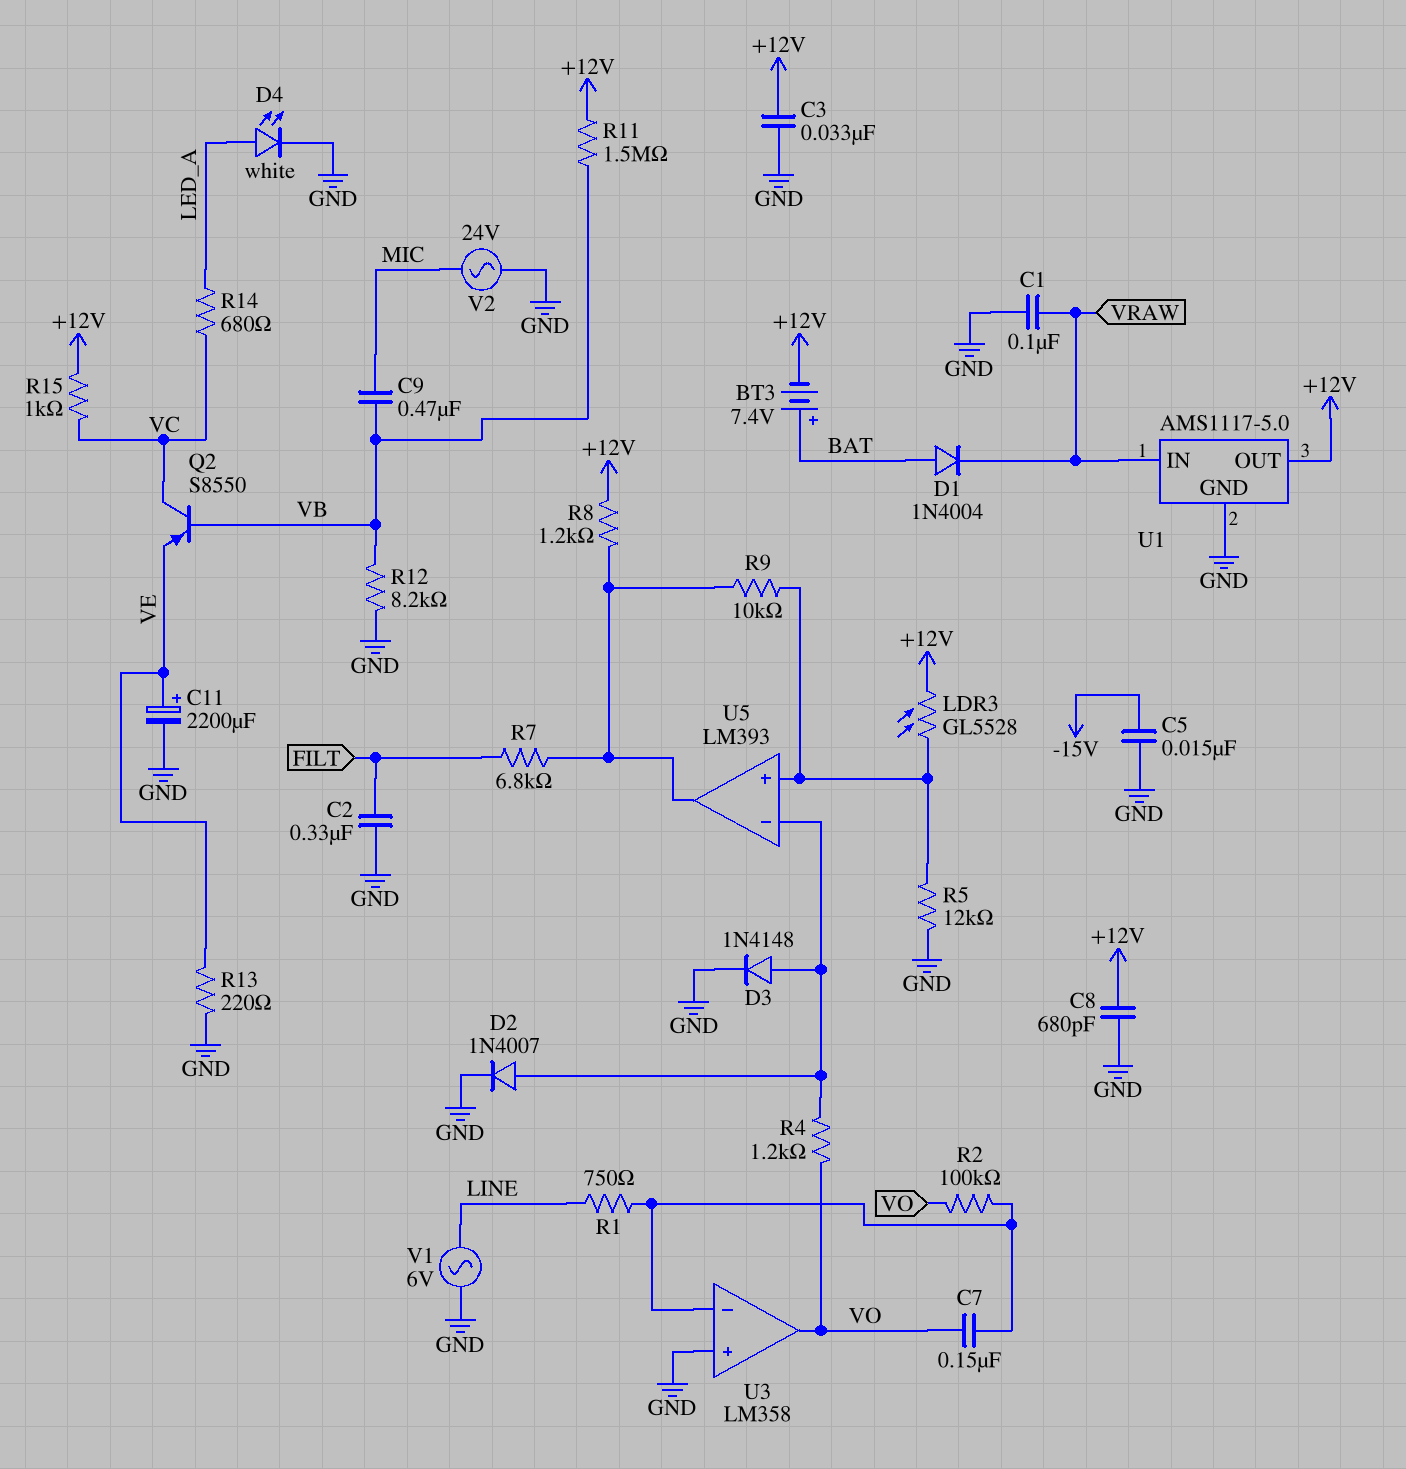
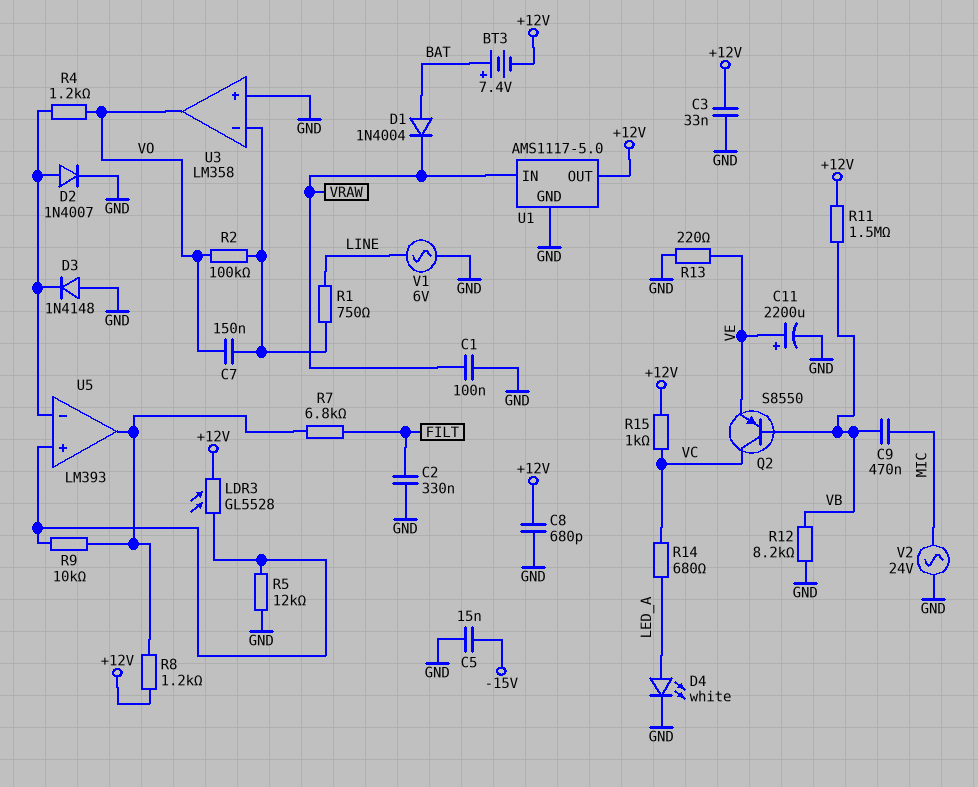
D3: diode 1N4148 (A U5/in-, K GND) -> diode 1N4148 (A GND, K U5/in-)

